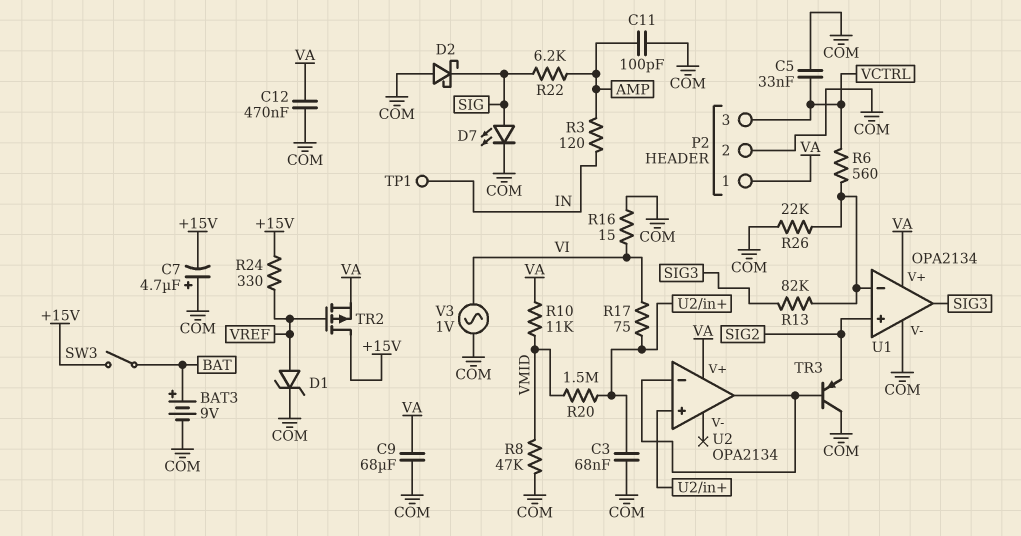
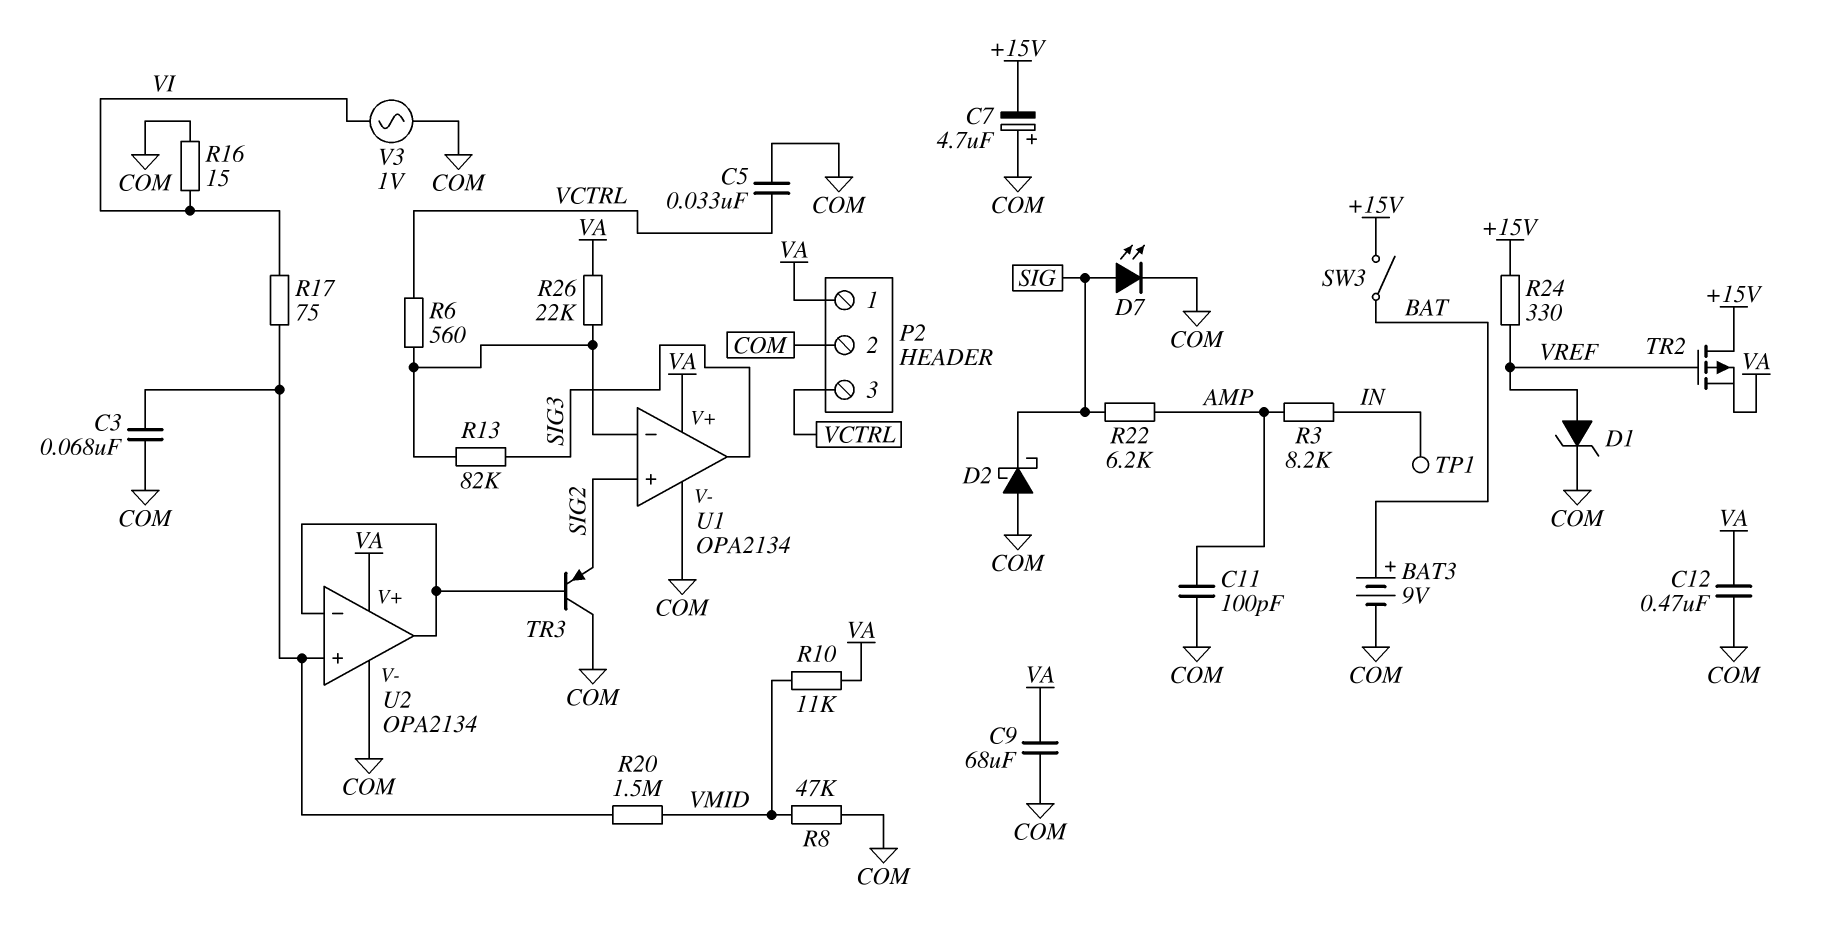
R3: 120 (AMP, IN) -> 8.2k (AMP, IN)
R26: 22k (COM, U1/in-) -> 22k (U1/in-, VA)
U2 pin V-: none -> COM

